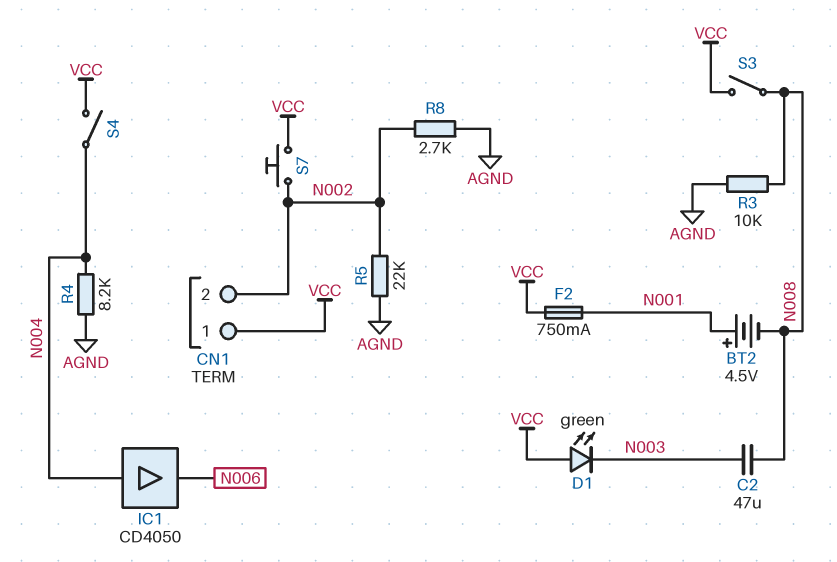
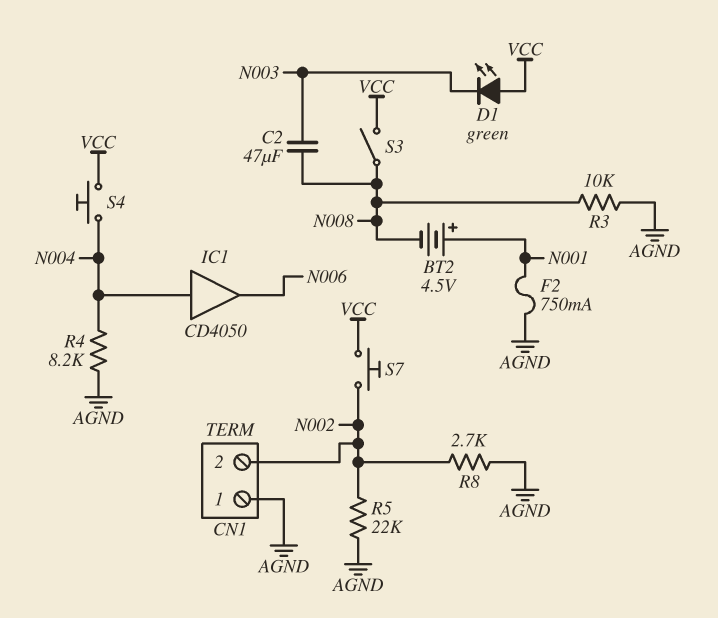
CN1 pin 1: VCC -> AGND
F2: 750mA (N001, VCC) -> 750mA (AGND, N001)
S4: switch (N004, VCC) -> button (N004, VCC)

